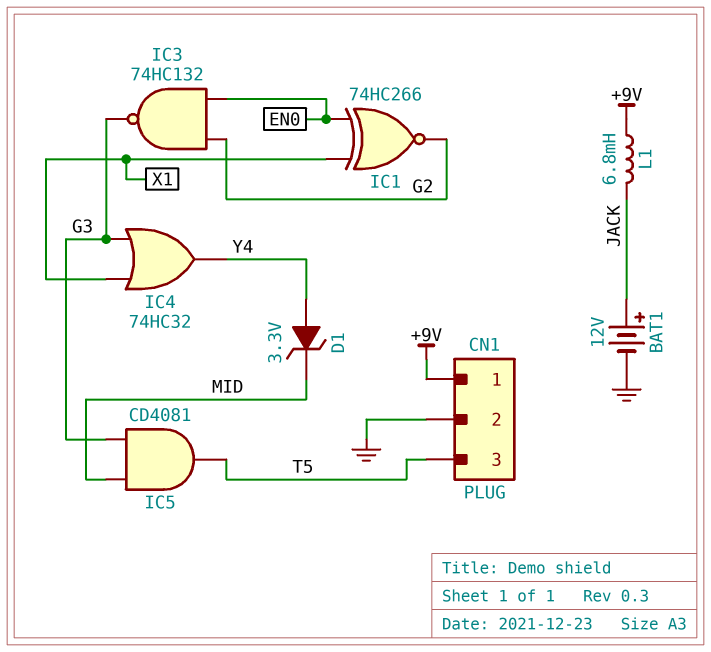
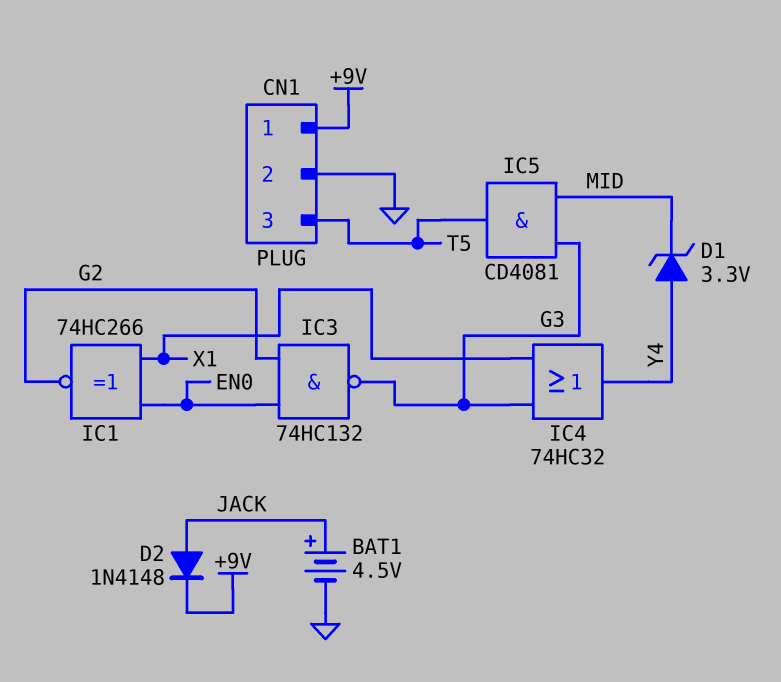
BAT1: 12V (plus JACK, minus GND) -> 4.5V (plus JACK, minus GND)
D2: none -> diode 1N4148 (A JACK, K +9V)
L1: 6.8mH (+9V, JACK) -> none

